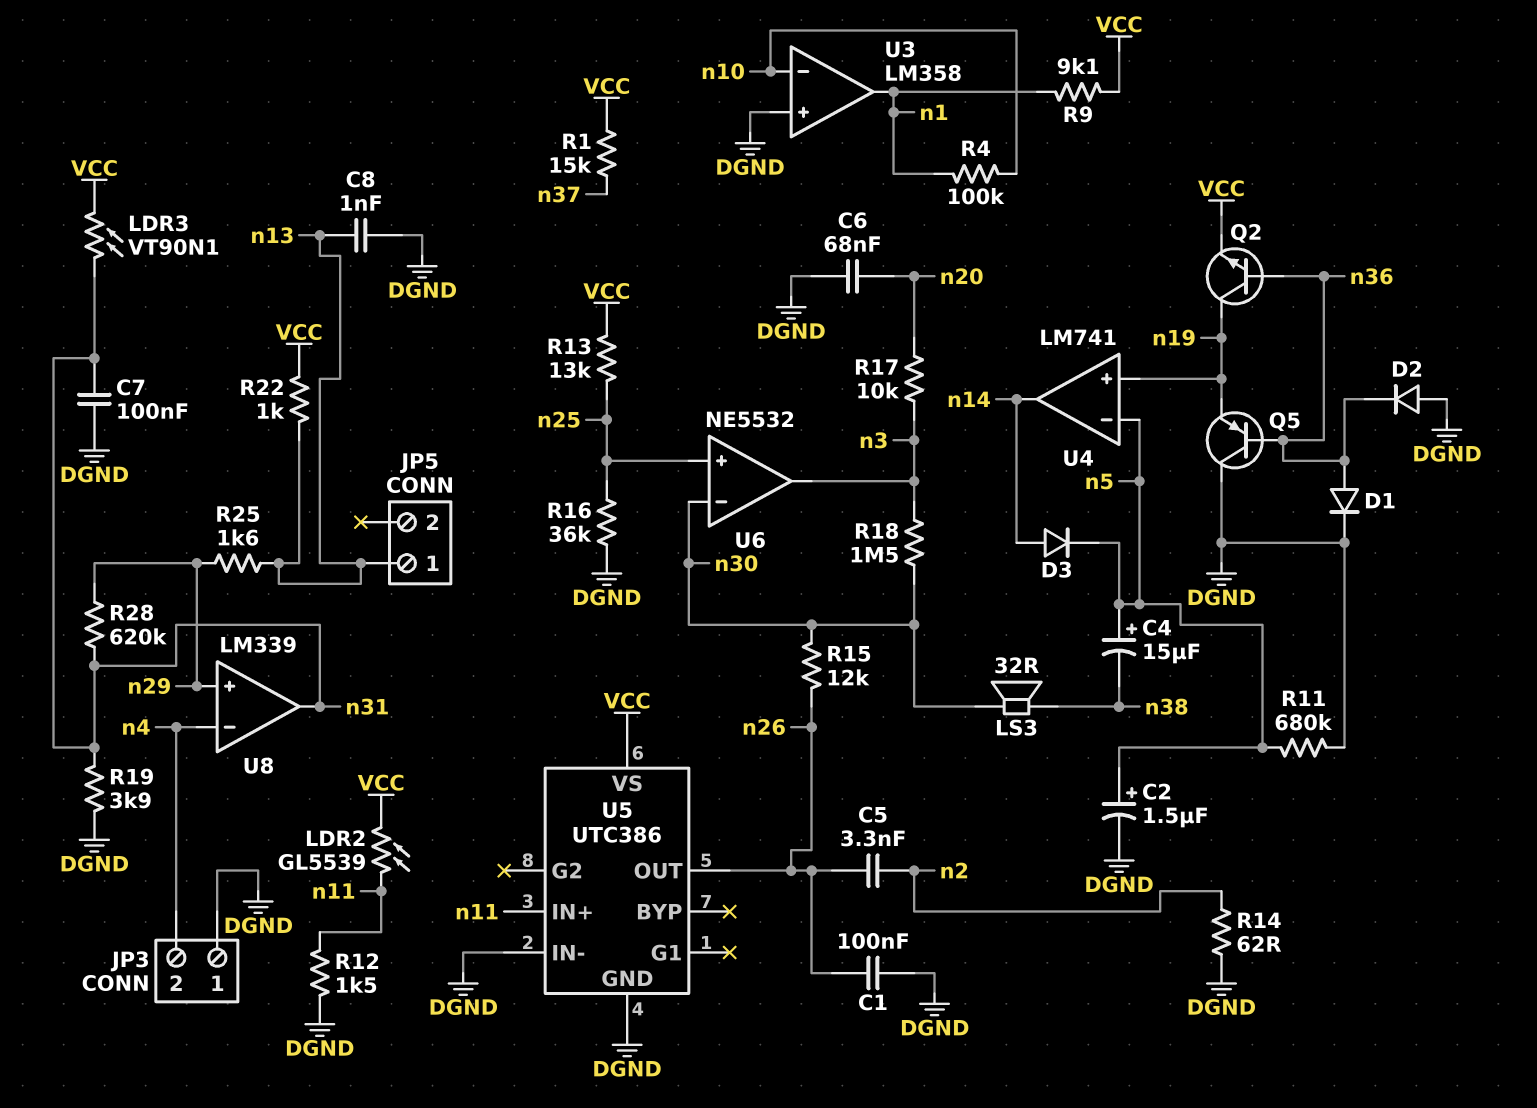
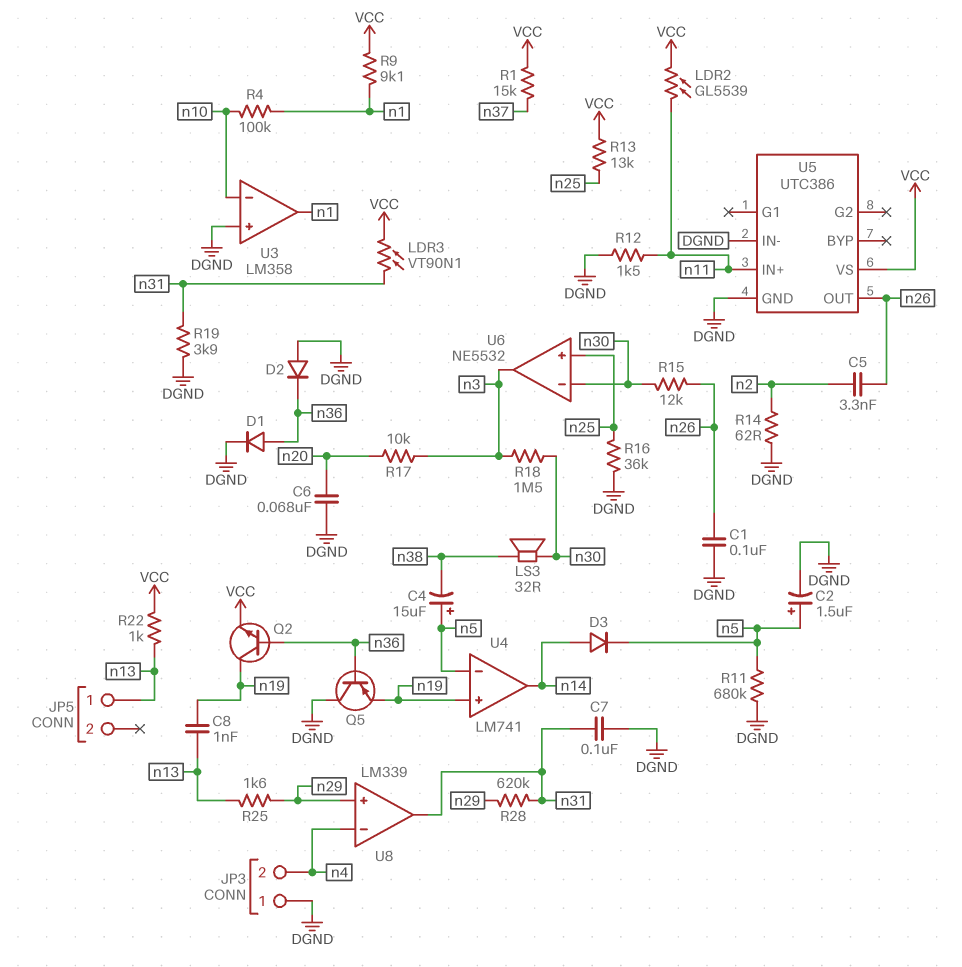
C8: 1nF (DGND, n13) -> 1nF (n13, n19)

